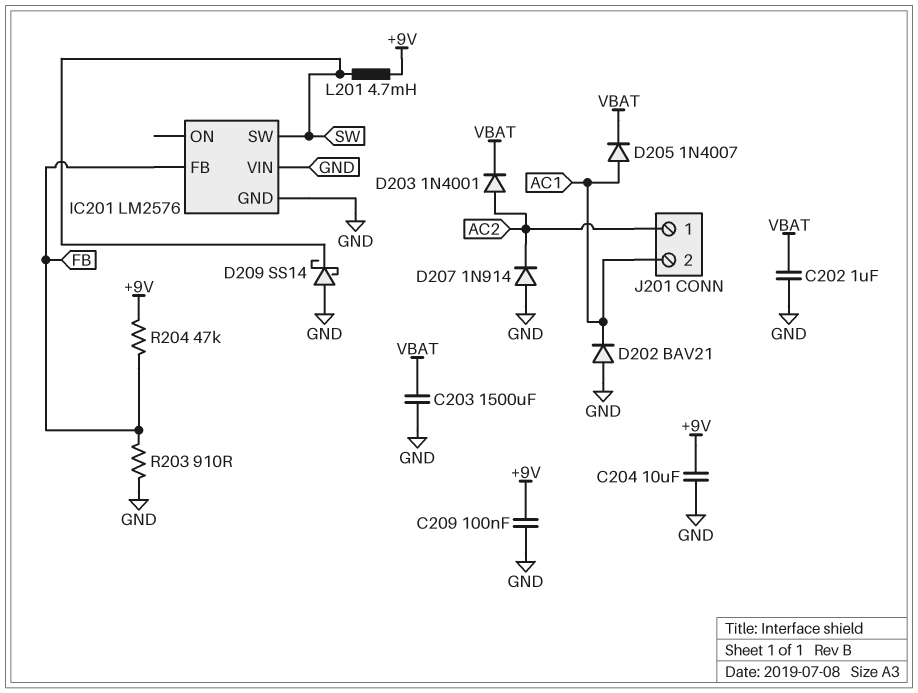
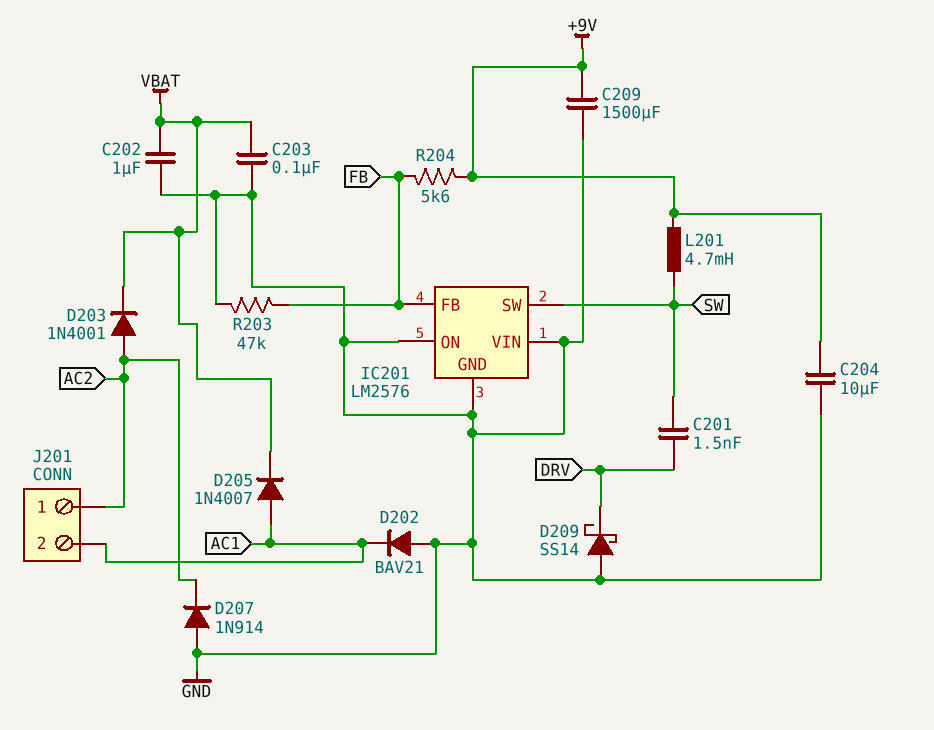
C201: none -> 1.5nF (DRV, SW)
C203: 1500uF (GND, VBAT) -> 100nF (GND, VBAT)
C209: 100nF (+9V, GND) -> 1500uF (+9V, GND)
D209: schottky SS14 (A GND, K SW) -> schottky SS14 (A GND, K DRV)
IC201 pin ON: none -> GND
R203: 910 (FB, GND) -> 47k (FB, GND)
R204: 47k (+9V, FB) -> 5.6k (+9V, FB)

